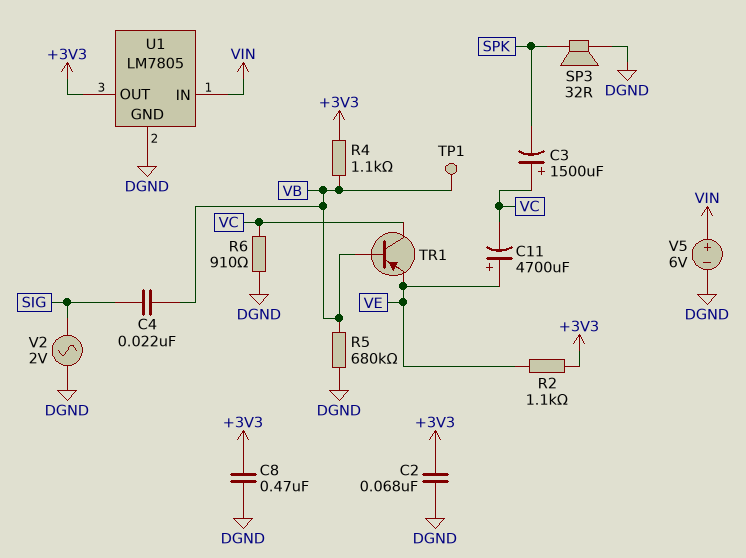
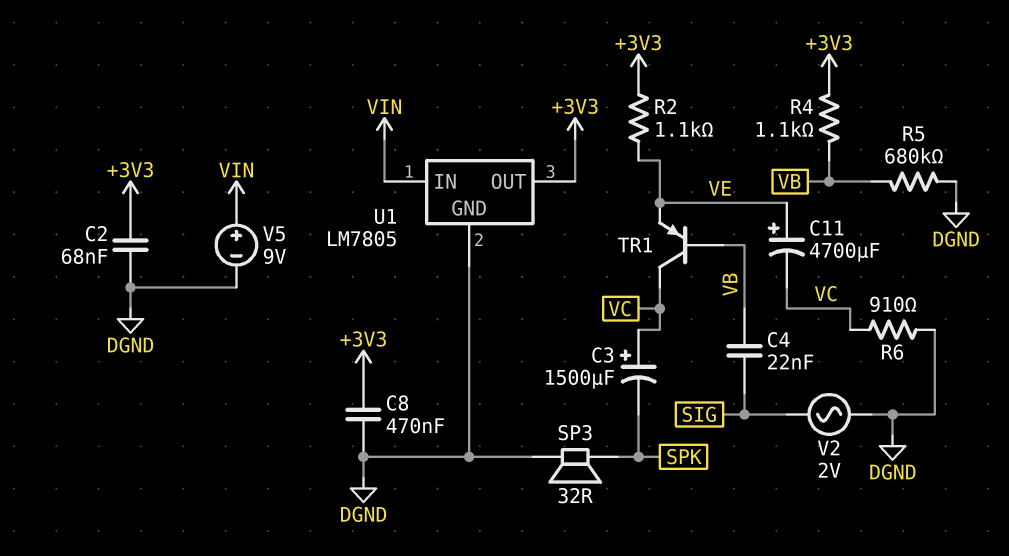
TP1: test point (VB) -> none
V5: 6V (plus VIN, minus DGND) -> 9V (plus VIN, minus DGND)

